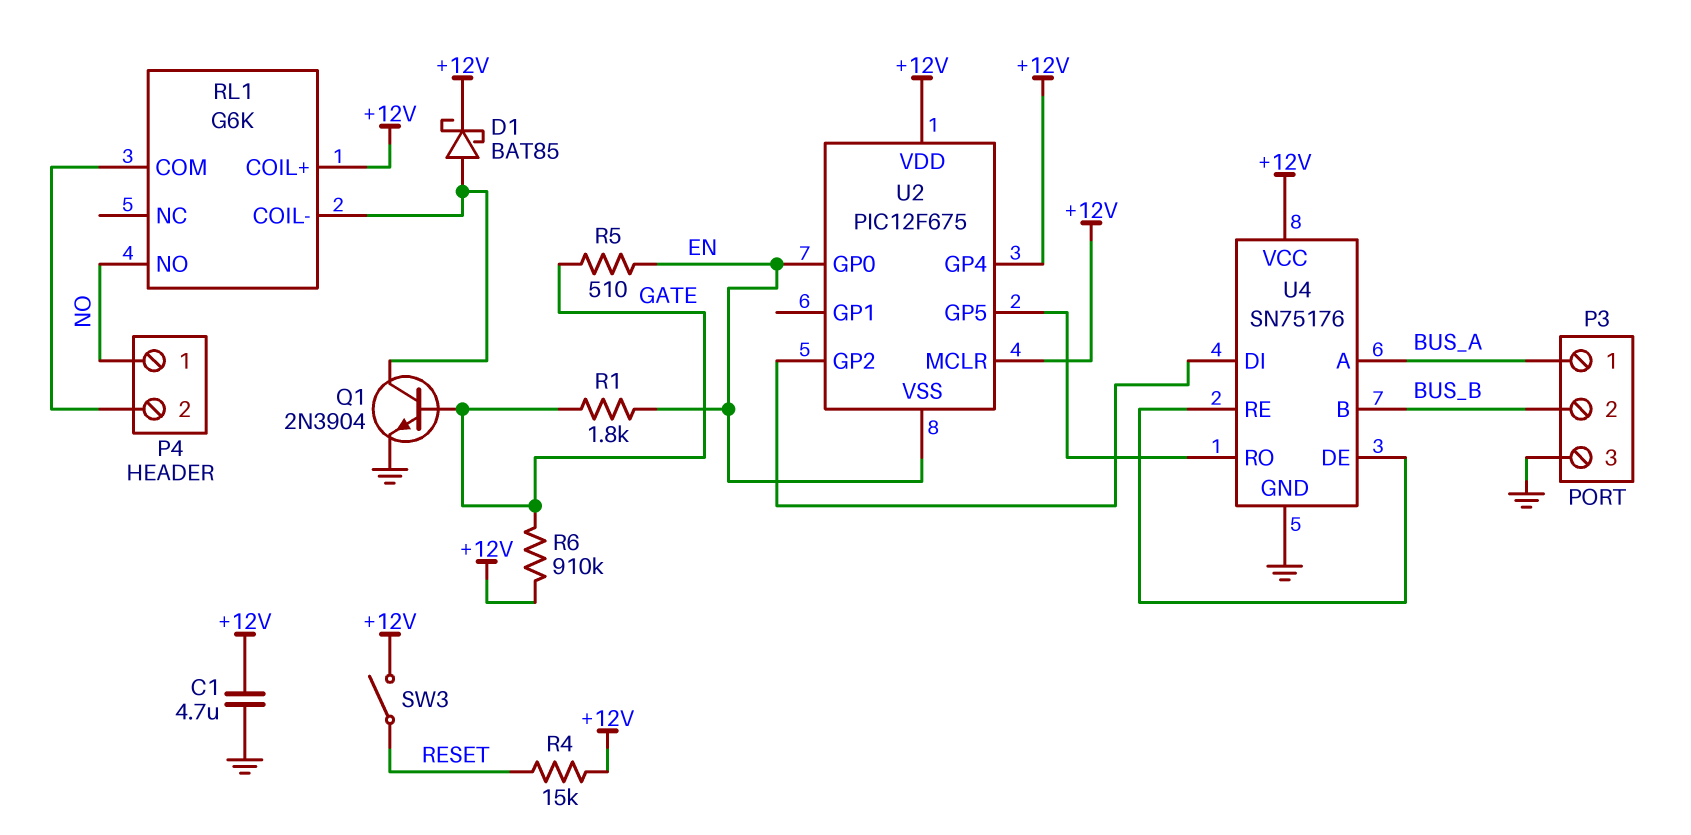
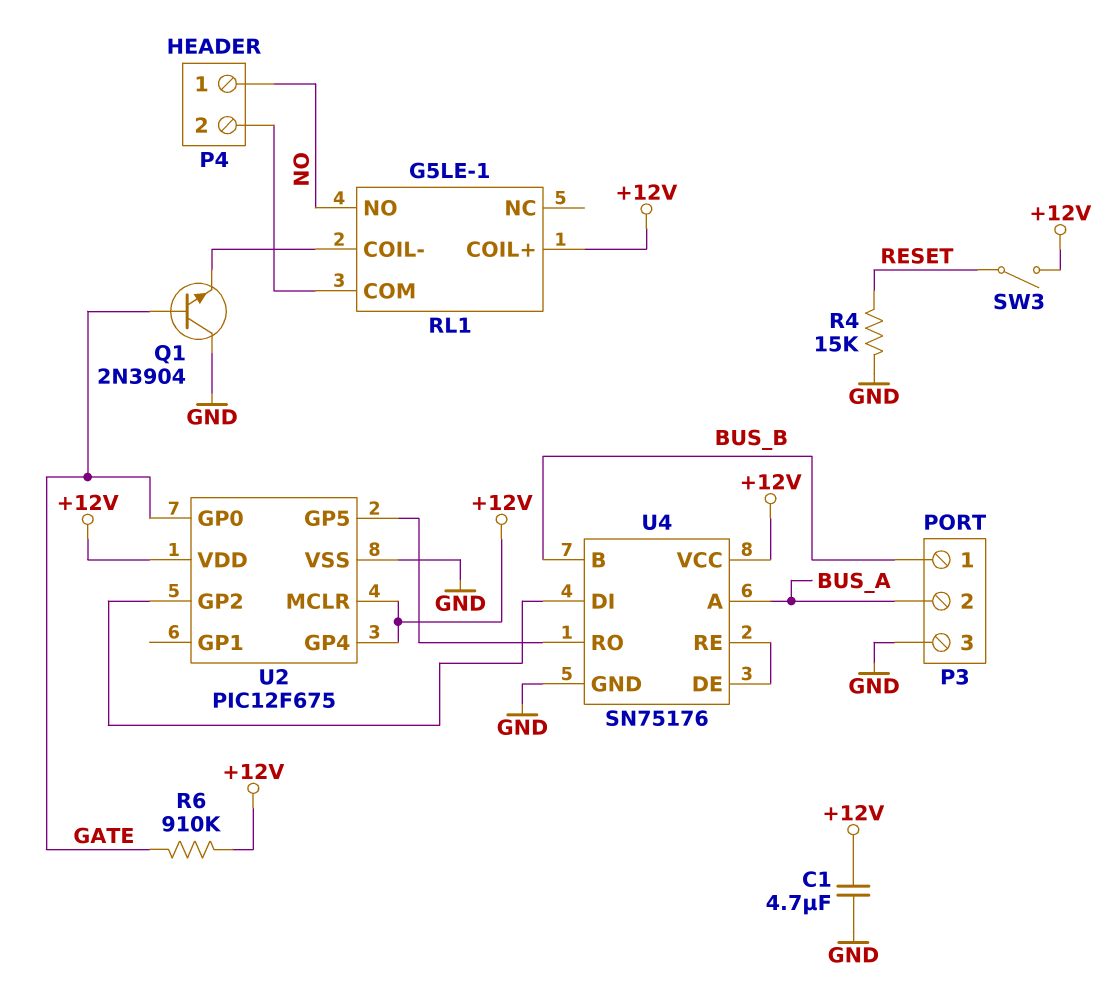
D1: schottky BAT85 (A RL1/COIL-, K +12V) -> none
P3 pin 1: BUS_A -> BUS_B
P3 pin 2: BUS_B -> BUS_A
Q1: NPN 2N3904 (B GATE, C RL1/COIL-, E GND) -> NPN 2N3904 (B GATE, C GND, E RL1/COIL-)
R1: 1.8k (EN, GATE) -> none
R4: 15k (+12V, RESET) -> 15k (GND, RESET)
R5: 510 (EN, GATE) -> none
RL1: G6K -> G5LE-1
U2 pin GP0: EN -> GATE
U2 pin VSS: EN -> GND

